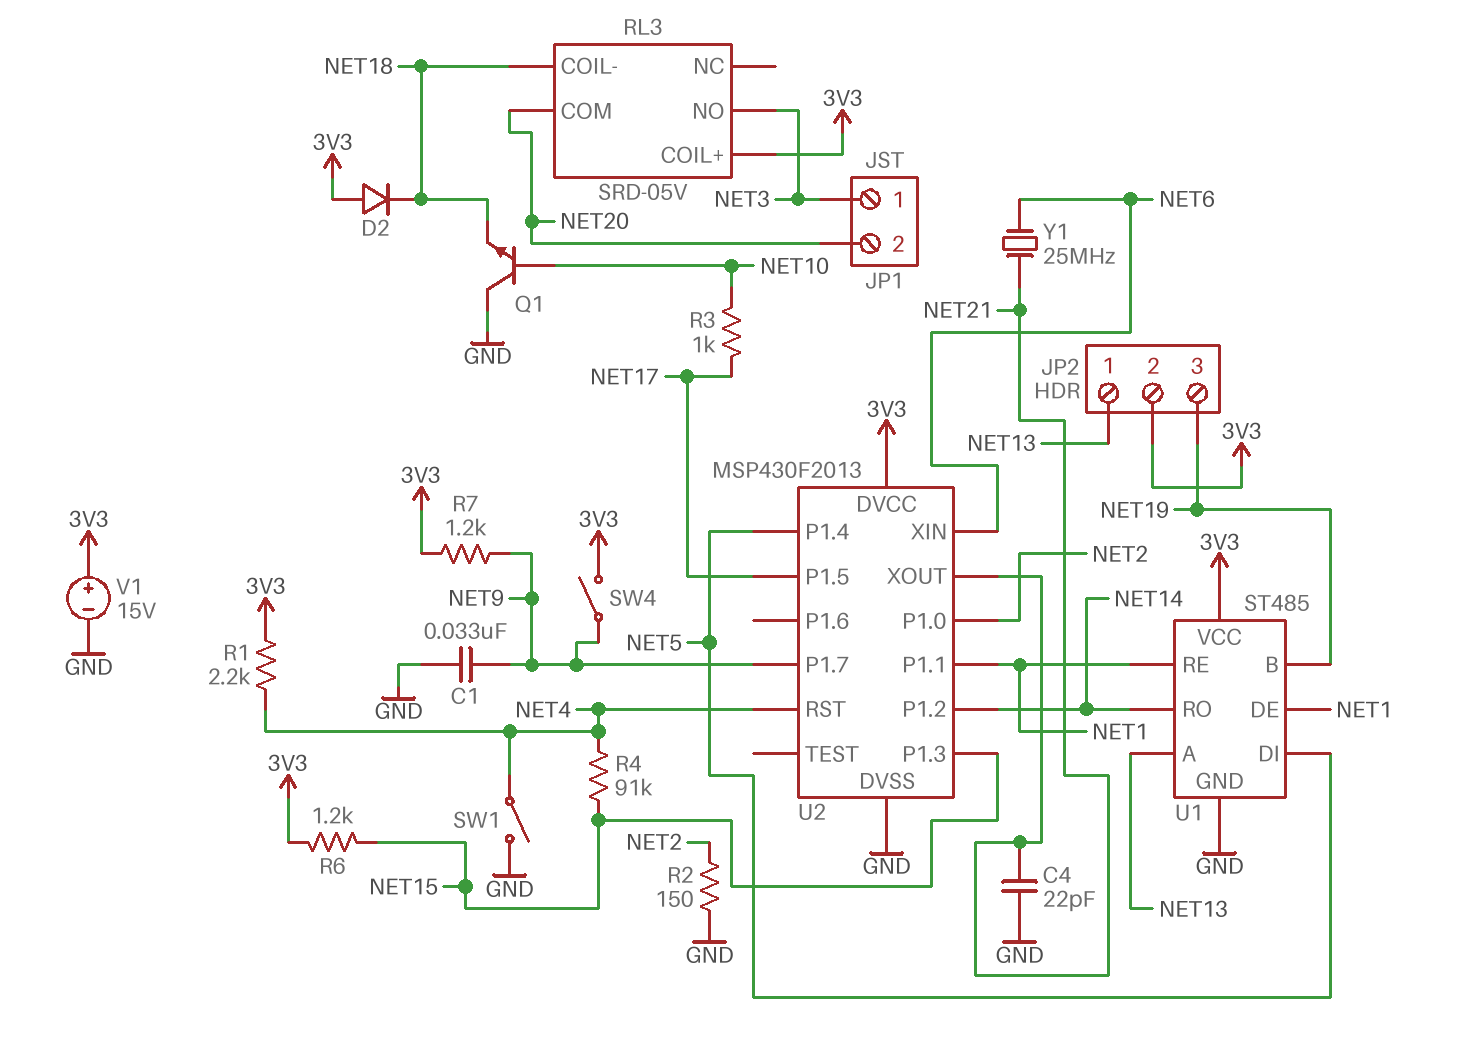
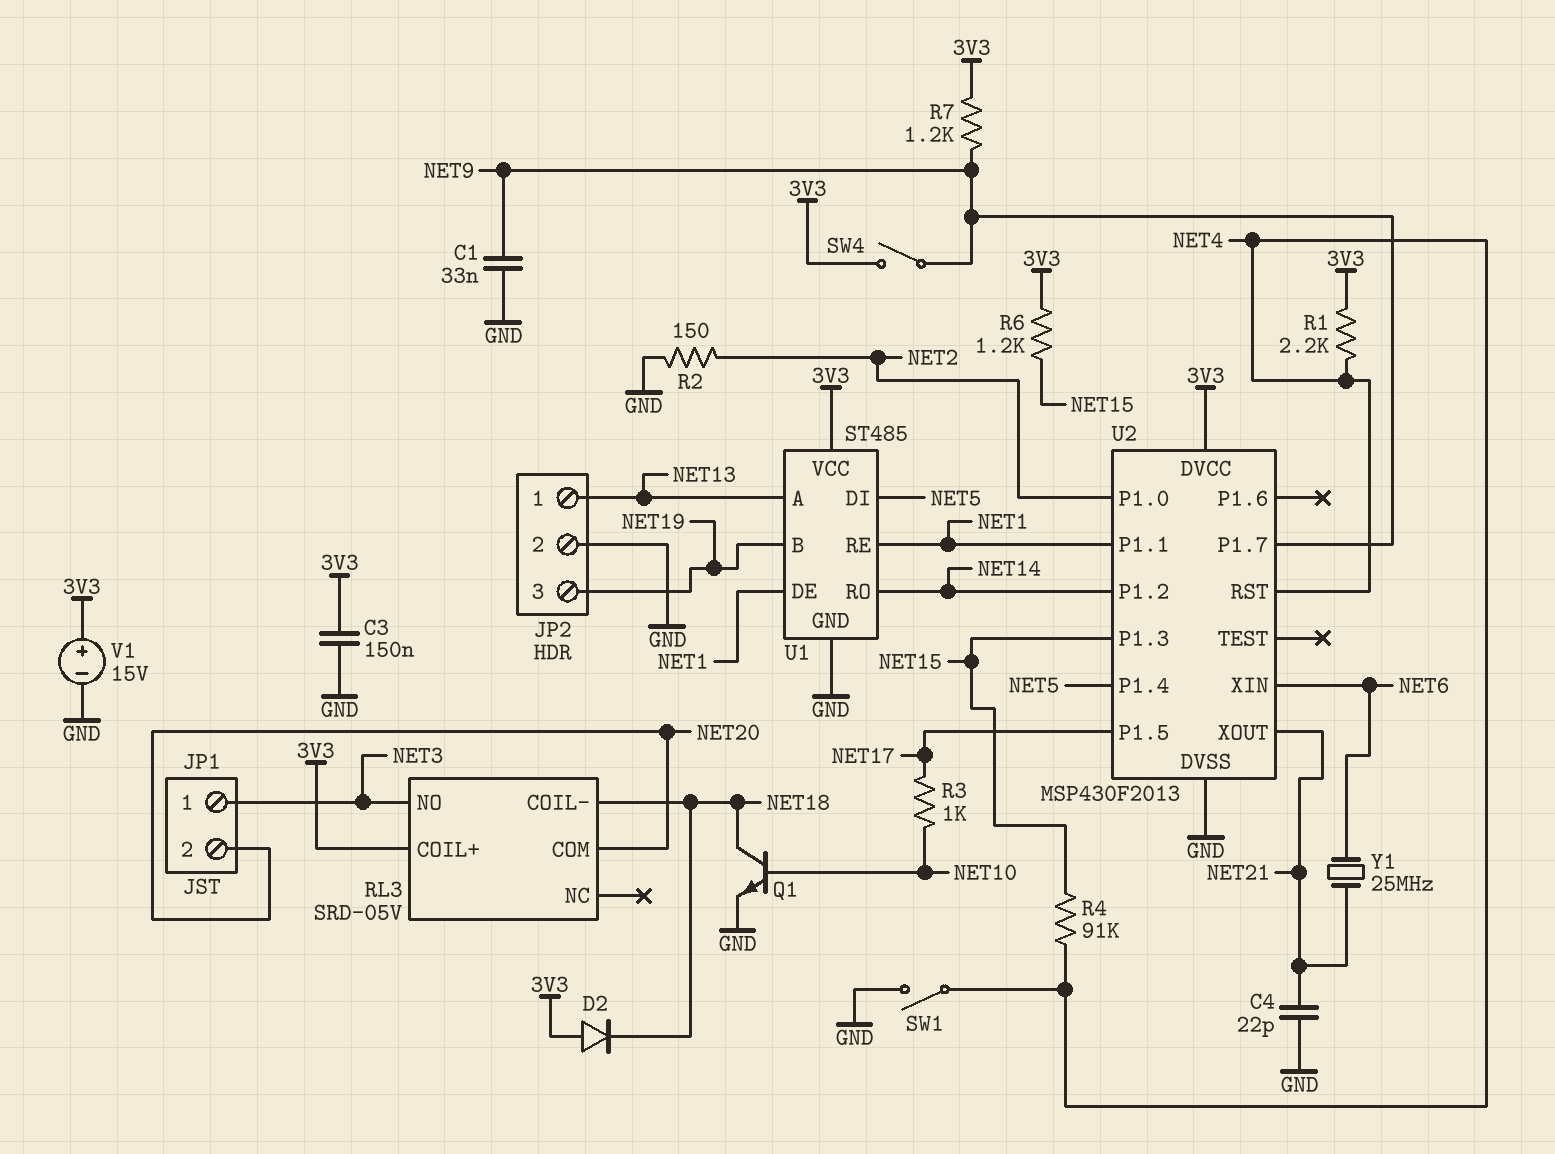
C3: none -> 150nF (3V3, GND)
JP2 pin 2: 3V3 -> GND
Q1: NPN (B NET10, C GND, E NET18) -> NPN (B NET10, C NET18, E GND)

